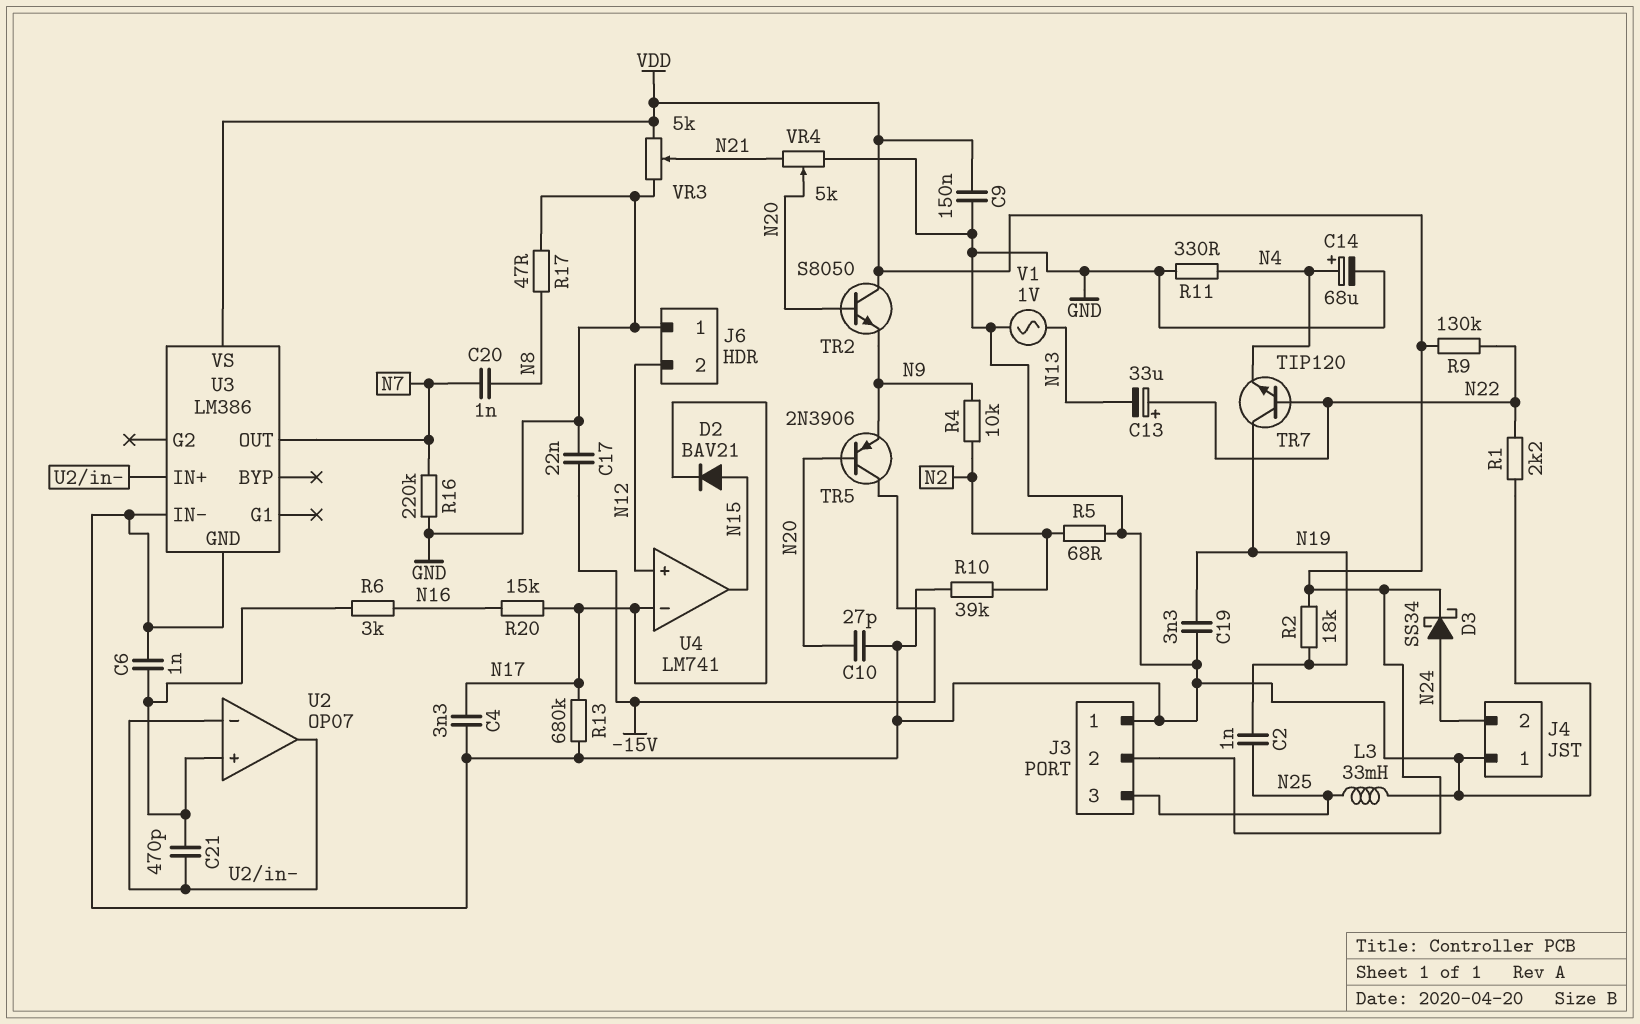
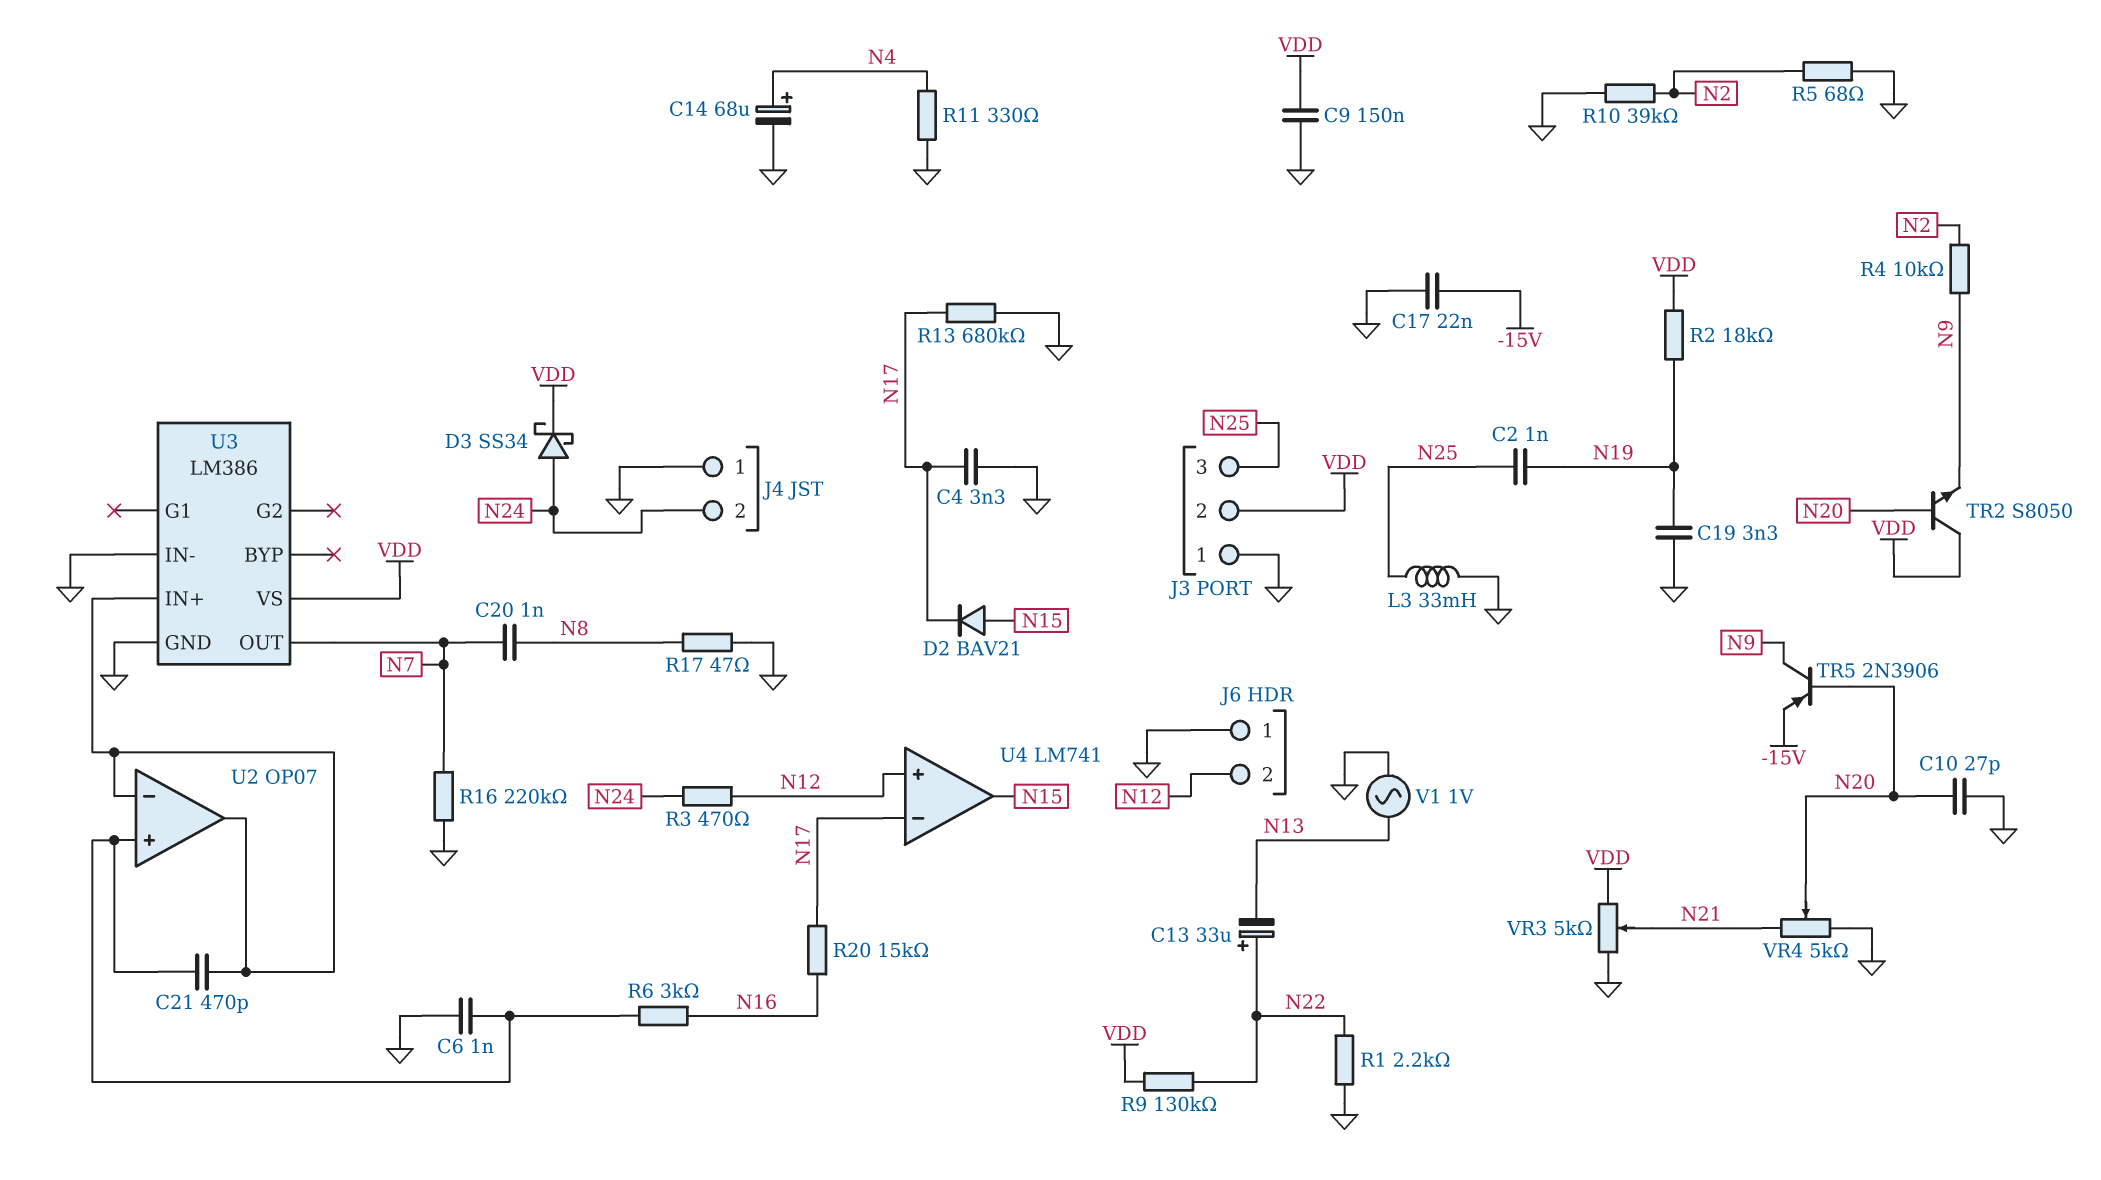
R3: none -> 470 (N12, N24)
TR5: PNP 2N3906 (B N20, C -15V, E N9) -> PNP 2N3906 (B N20, C N9, E -15V)
TR7: NPN TIP120 (B N22, C N19, E N4) -> none

